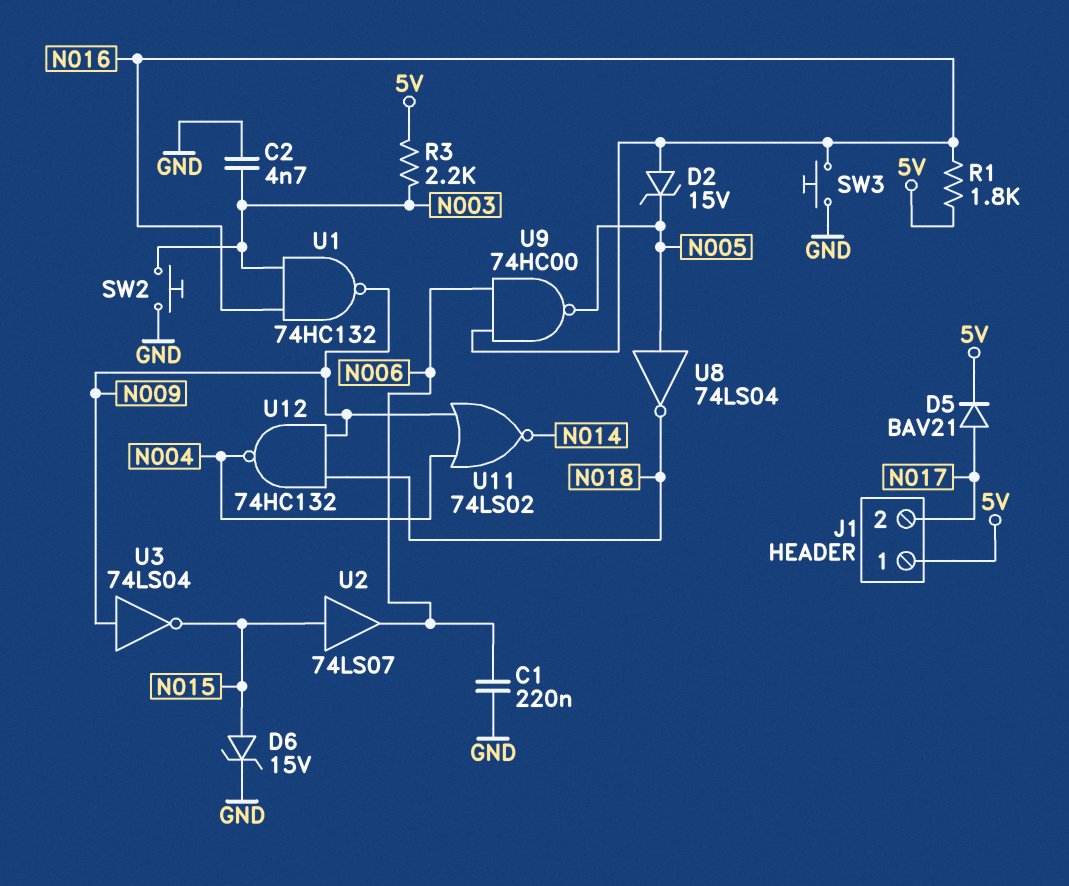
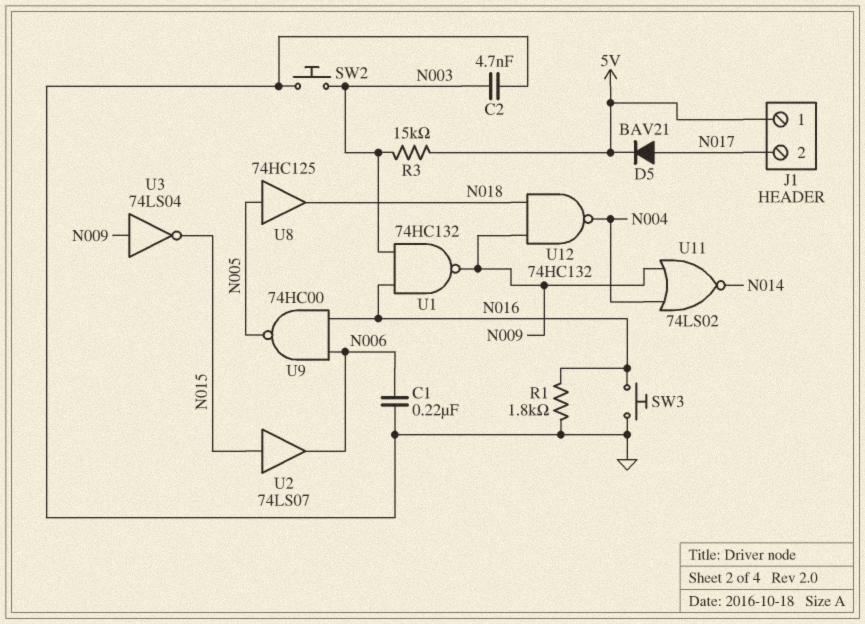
D2: zener 15V (A N016, K N005) -> none
D6: zener 15V (A N015, K GND) -> none
R1: 1.8k (5V, N016) -> 1.8k (GND, N016)
R3: 2.2k (5V, N003) -> 15k (5V, N003)
U8: NOT 74LS04 (in N005, out N018) -> buffer 74HC125 (in N005, out N018)

